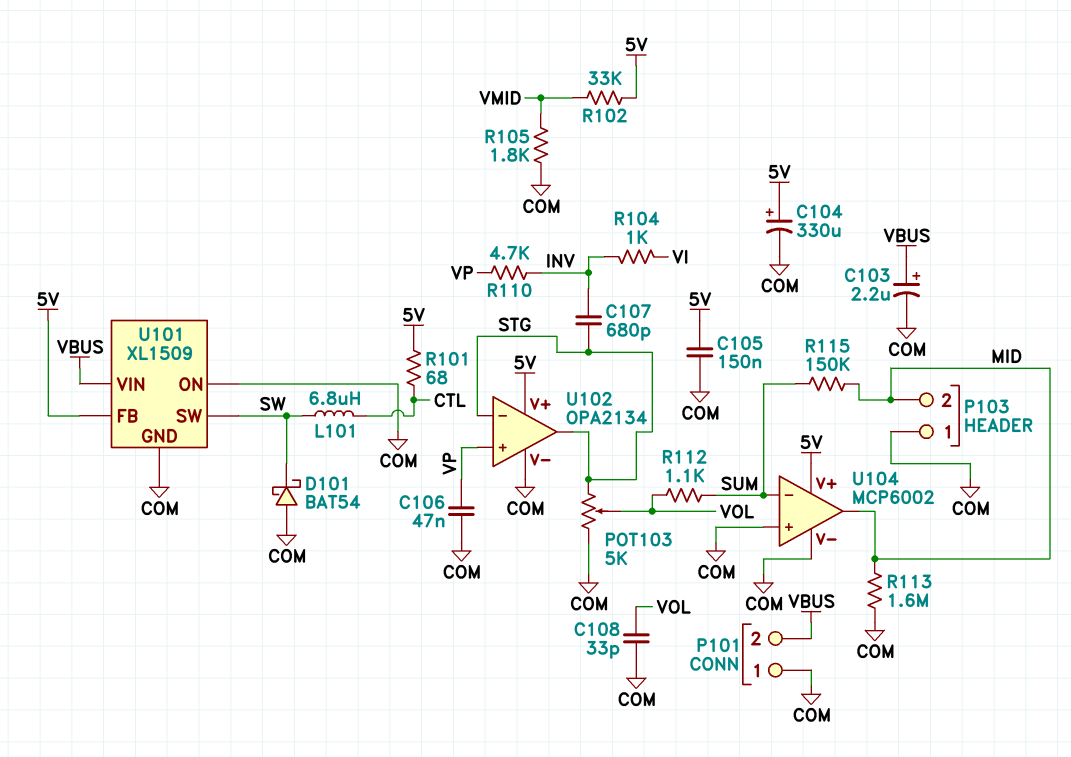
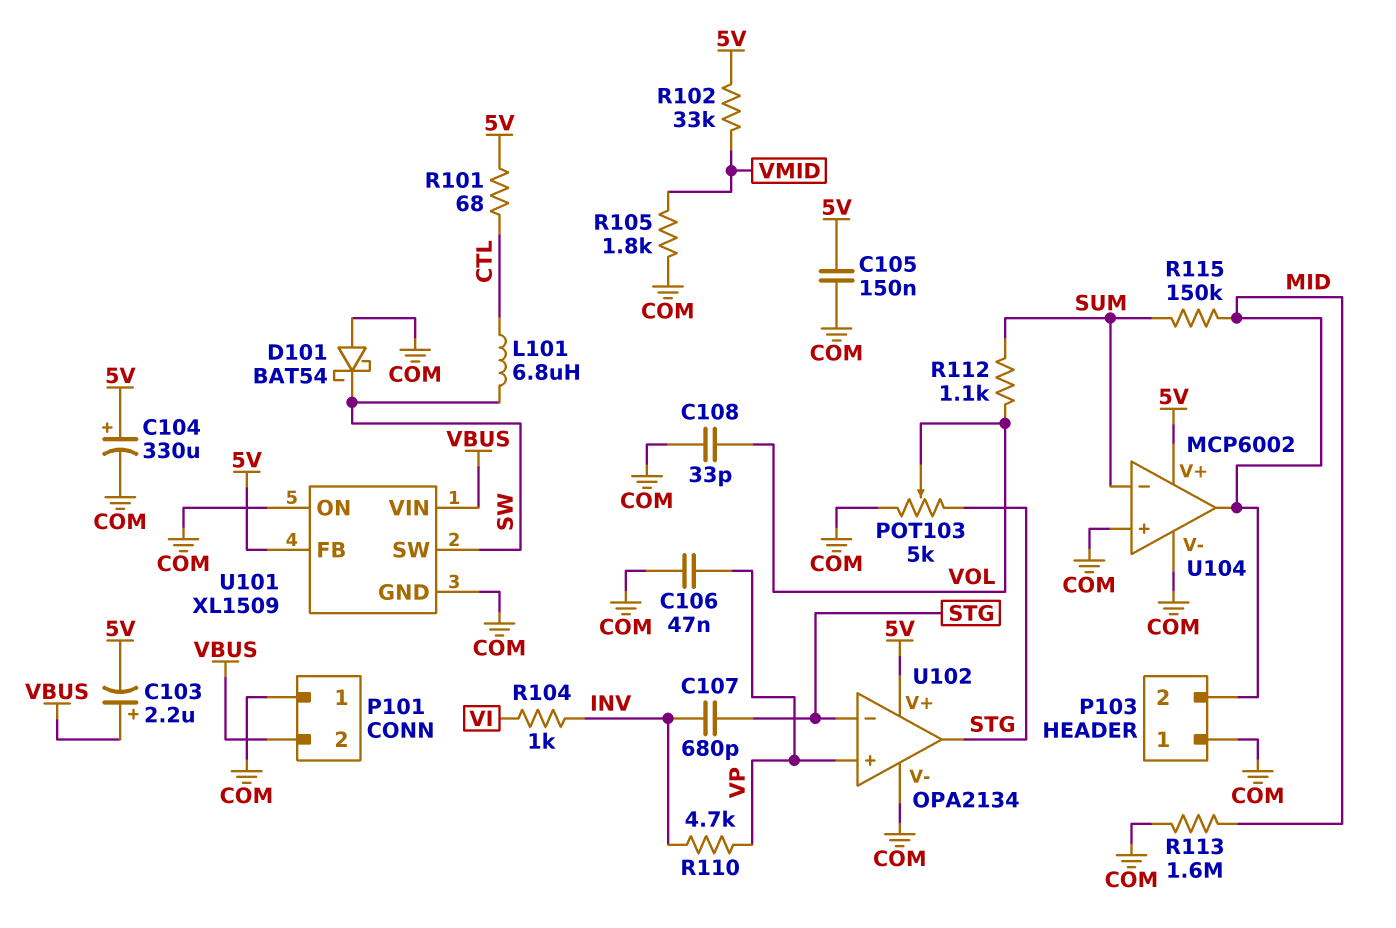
C103: 2.2uF (plus VBUS, minus COM) -> 2.2uF (plus VBUS, minus 5V)

